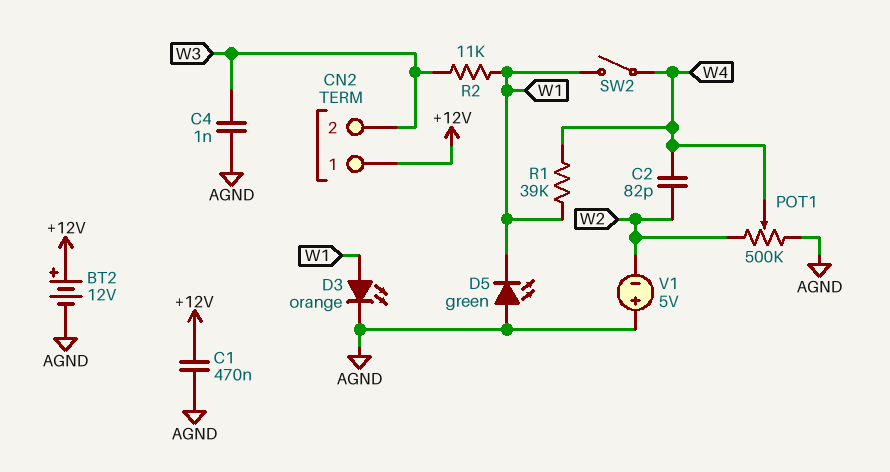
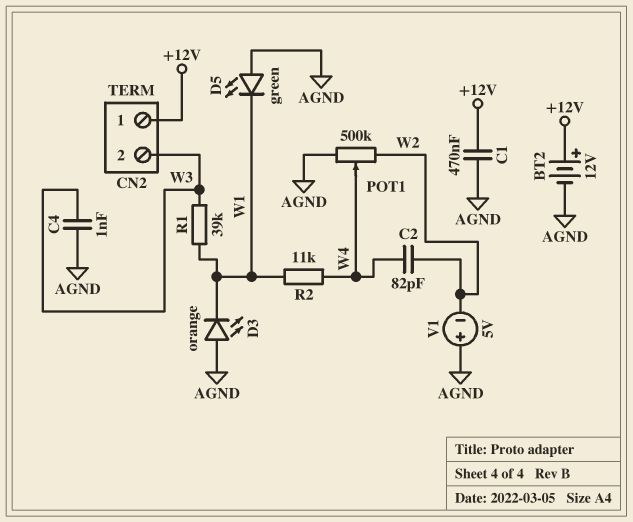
D3: LED orange (A W1, K AGND) -> LED orange (A AGND, K W1)
R1: 39k (W1, W4) -> 39k (W1, W3)
R2: 11k (W1, W3) -> 11k (W1, W4)
SW2: switch (W1, W4) -> none

